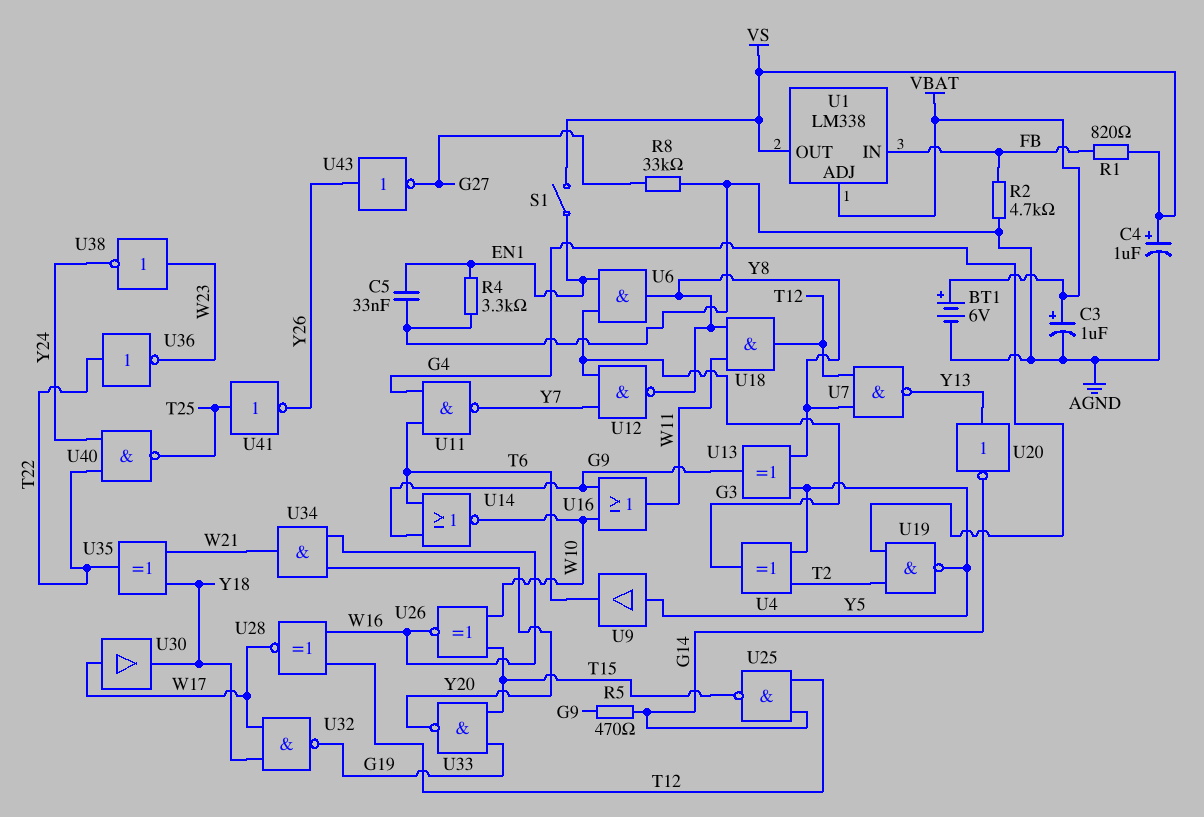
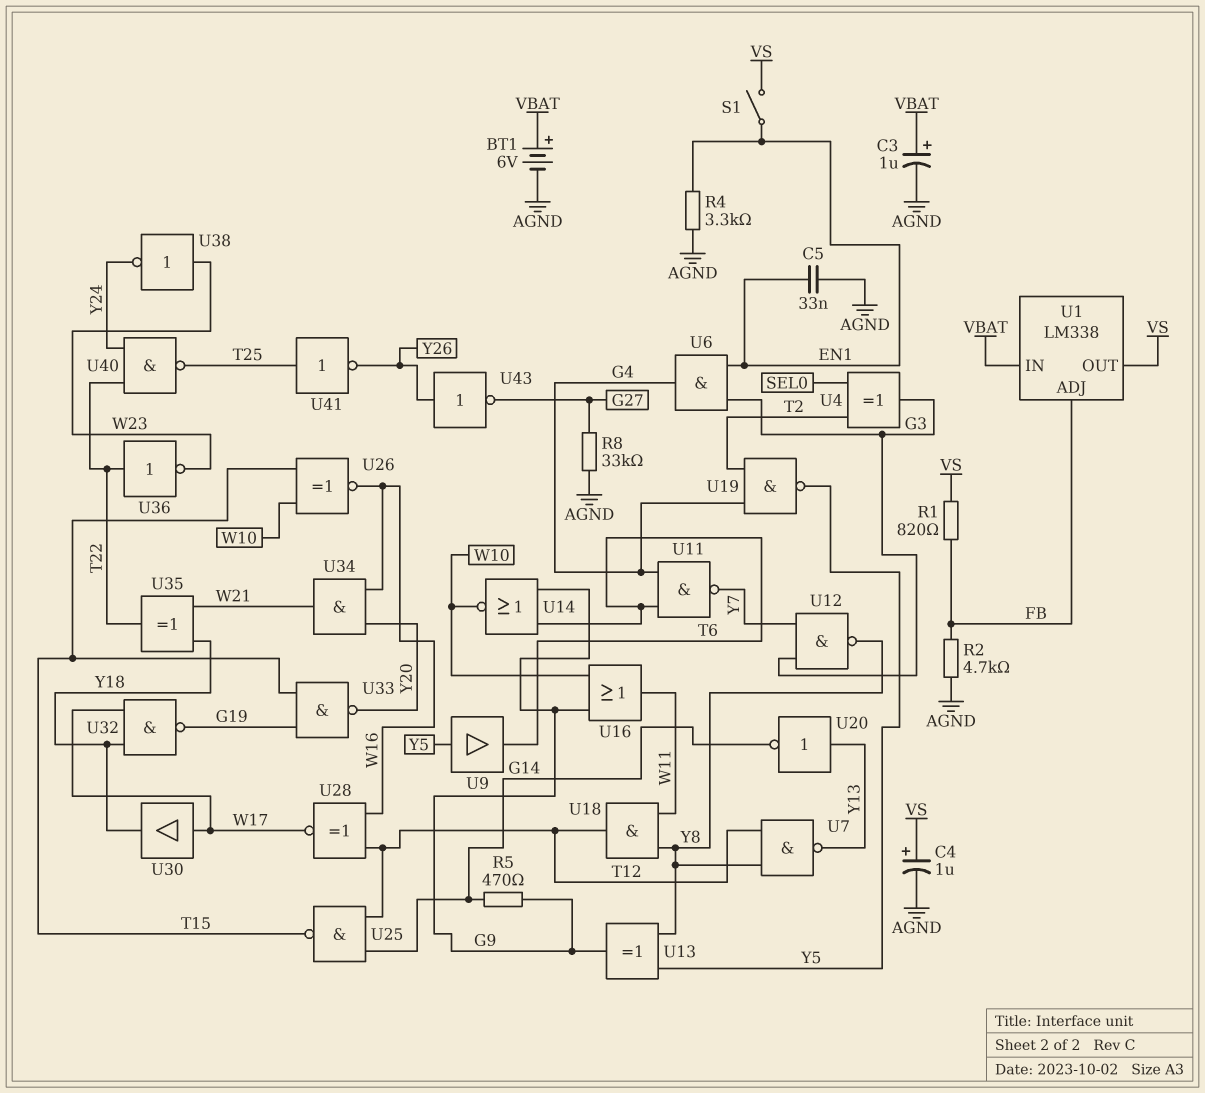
U1 pin ADJ: VBAT -> FB
U1 pin IN: FB -> VBAT
U4: XOR (in T2, in Y5, out G3) -> XOR (in SEL0, in T2, out G3)
U6: AND (in EN1, in G3, out Y8) -> AND (in EN1, in G3, out G4)

